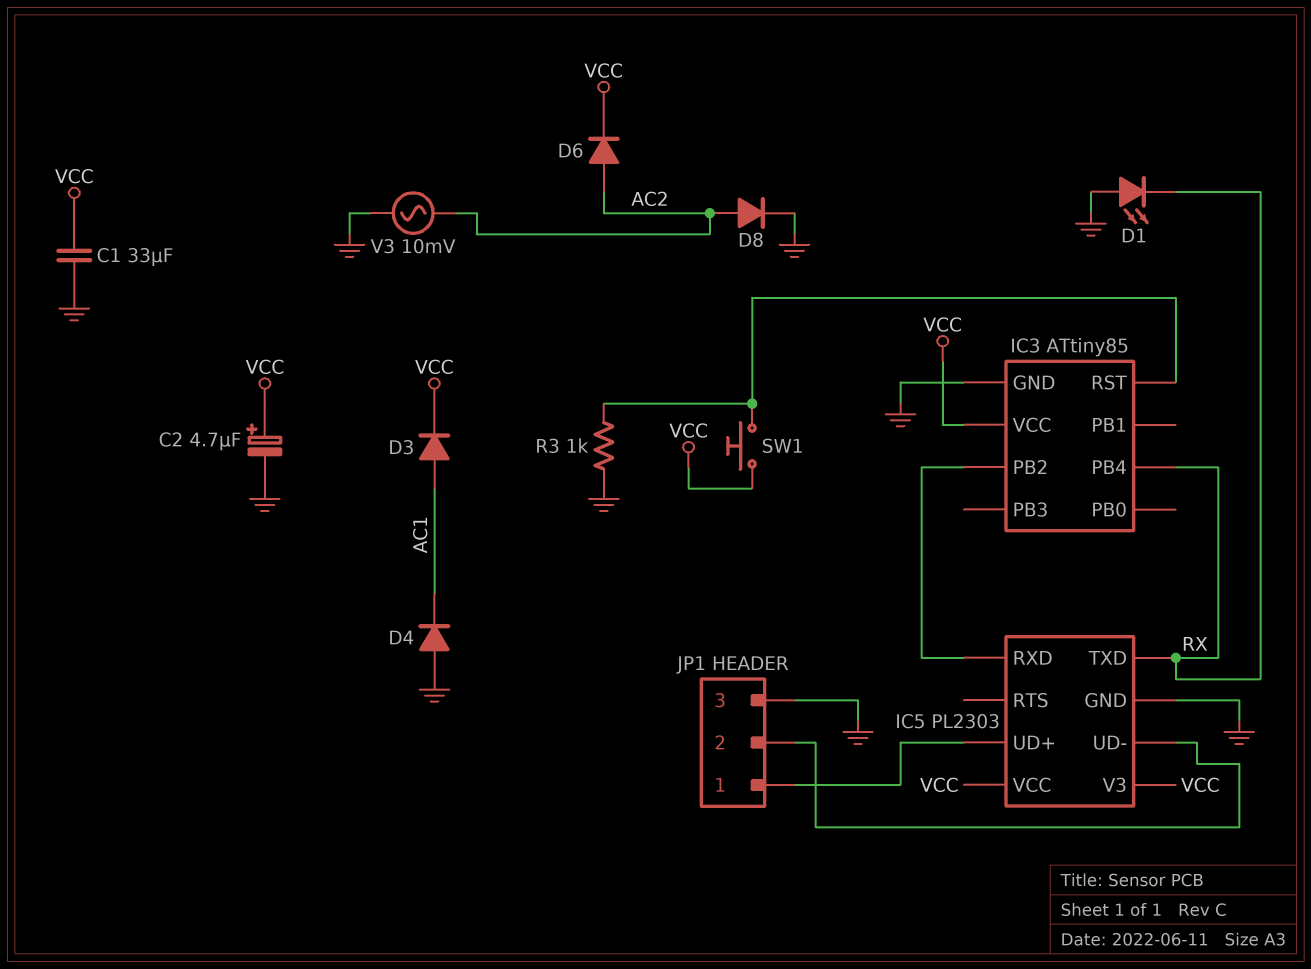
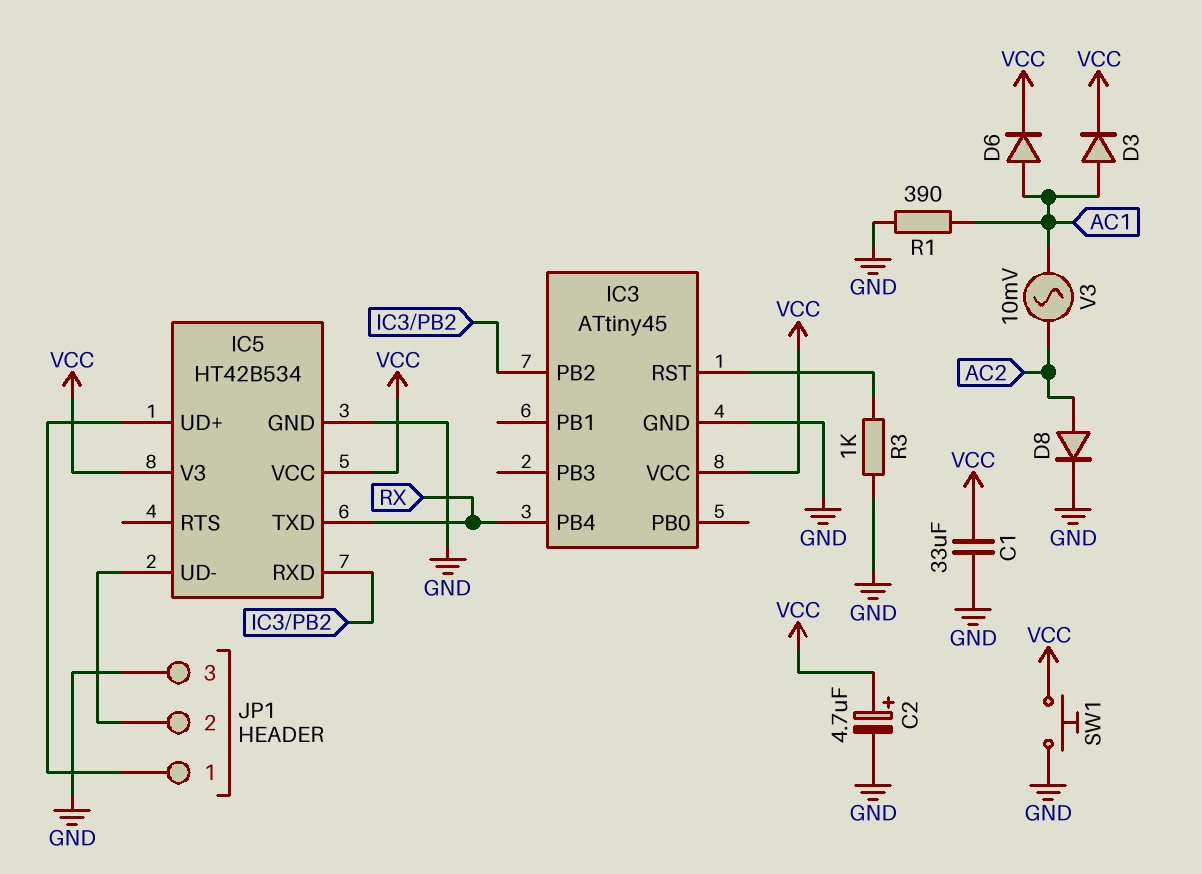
D1: LED (A GND, K RX) -> none
D4: diode (A GND, K AC1) -> none
D6: diode (A AC2, K VCC) -> diode (A AC1, K VCC)
IC3: ATtiny85 -> ATtiny45
IC5: PL2303 -> HT42B534
R1: none -> 390 (AC1, GND)
SW1: button (IC3/RST, VCC) -> button (GND, VCC)
V3: AC 10mV (AC2, GND) -> AC 10mV (AC1, AC2)

